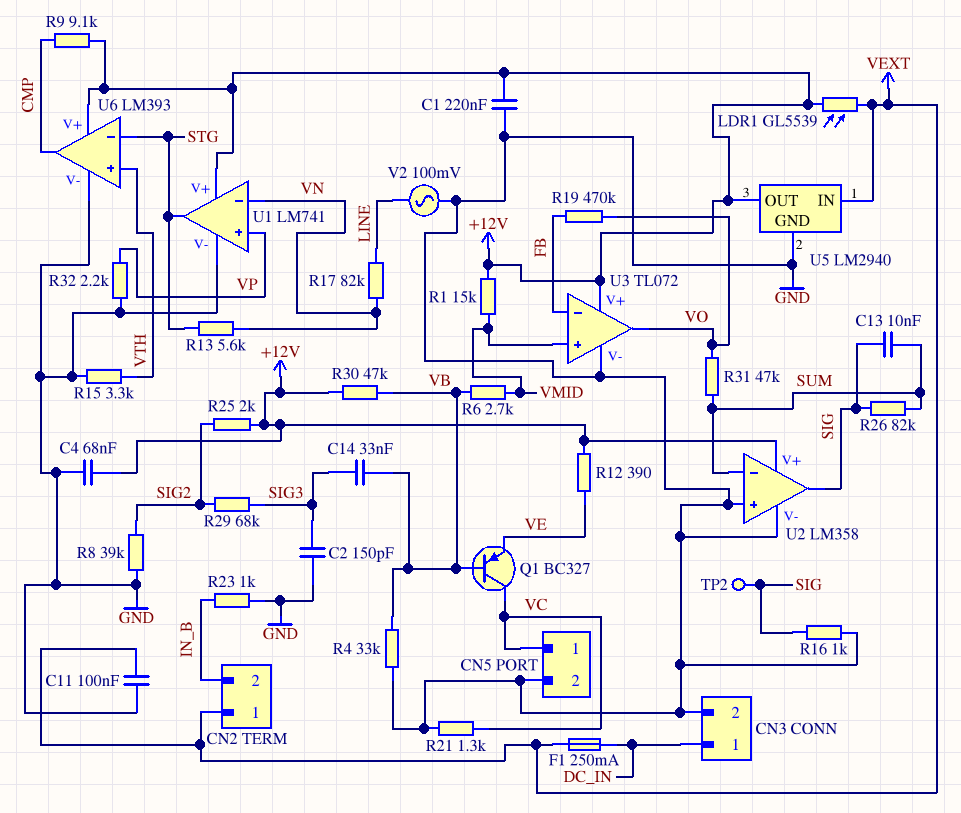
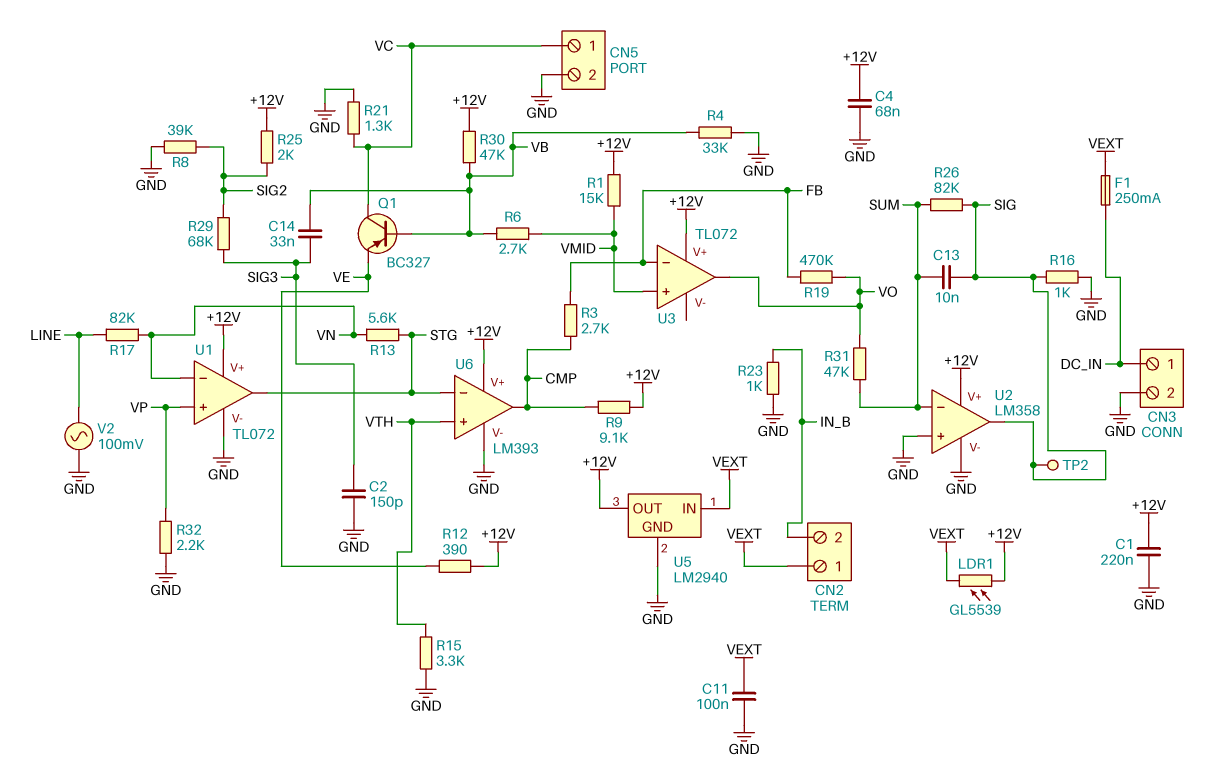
R3: none -> 2.7k (CMP, FB)
U1: LM741 -> TL072
U3 pin V-: GND -> none

